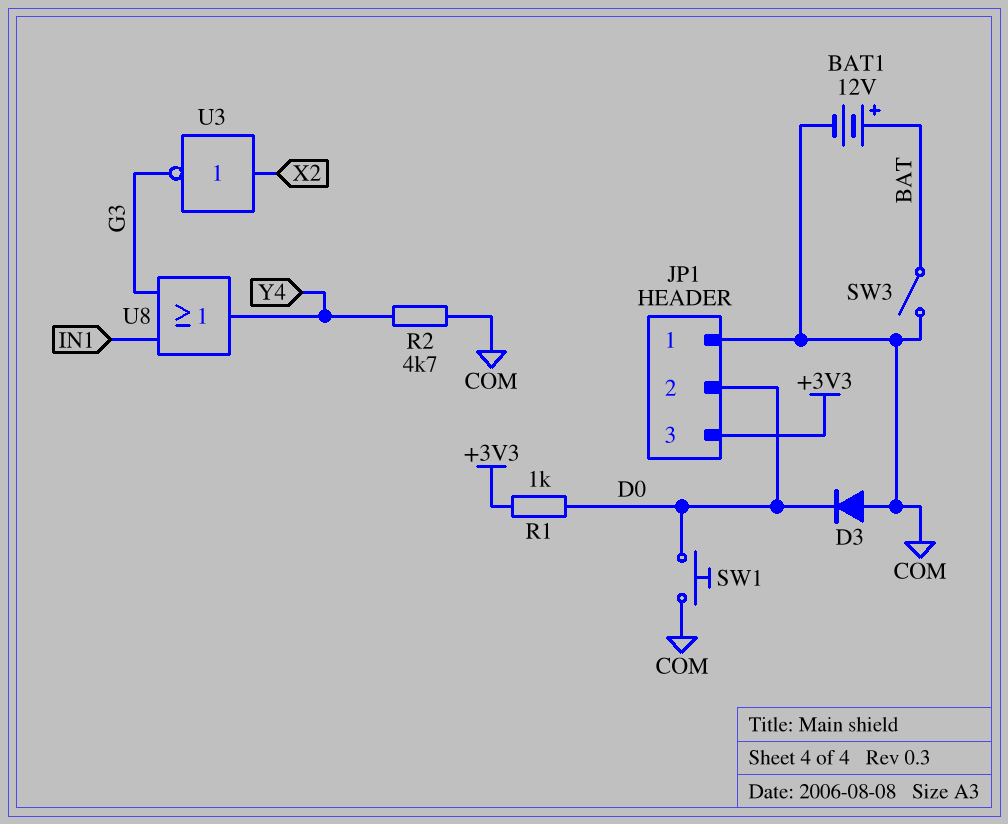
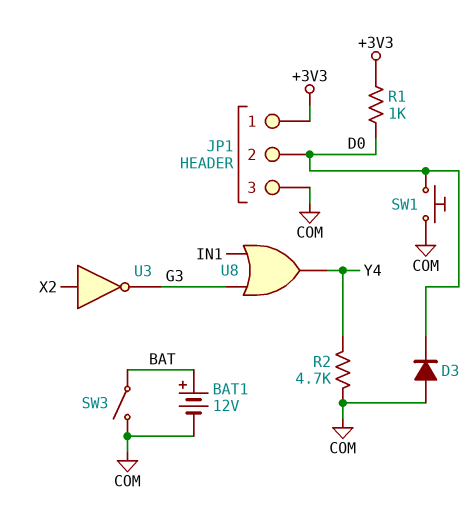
JP1 pin 1: COM -> +3V3
JP1 pin 3: +3V3 -> COM

